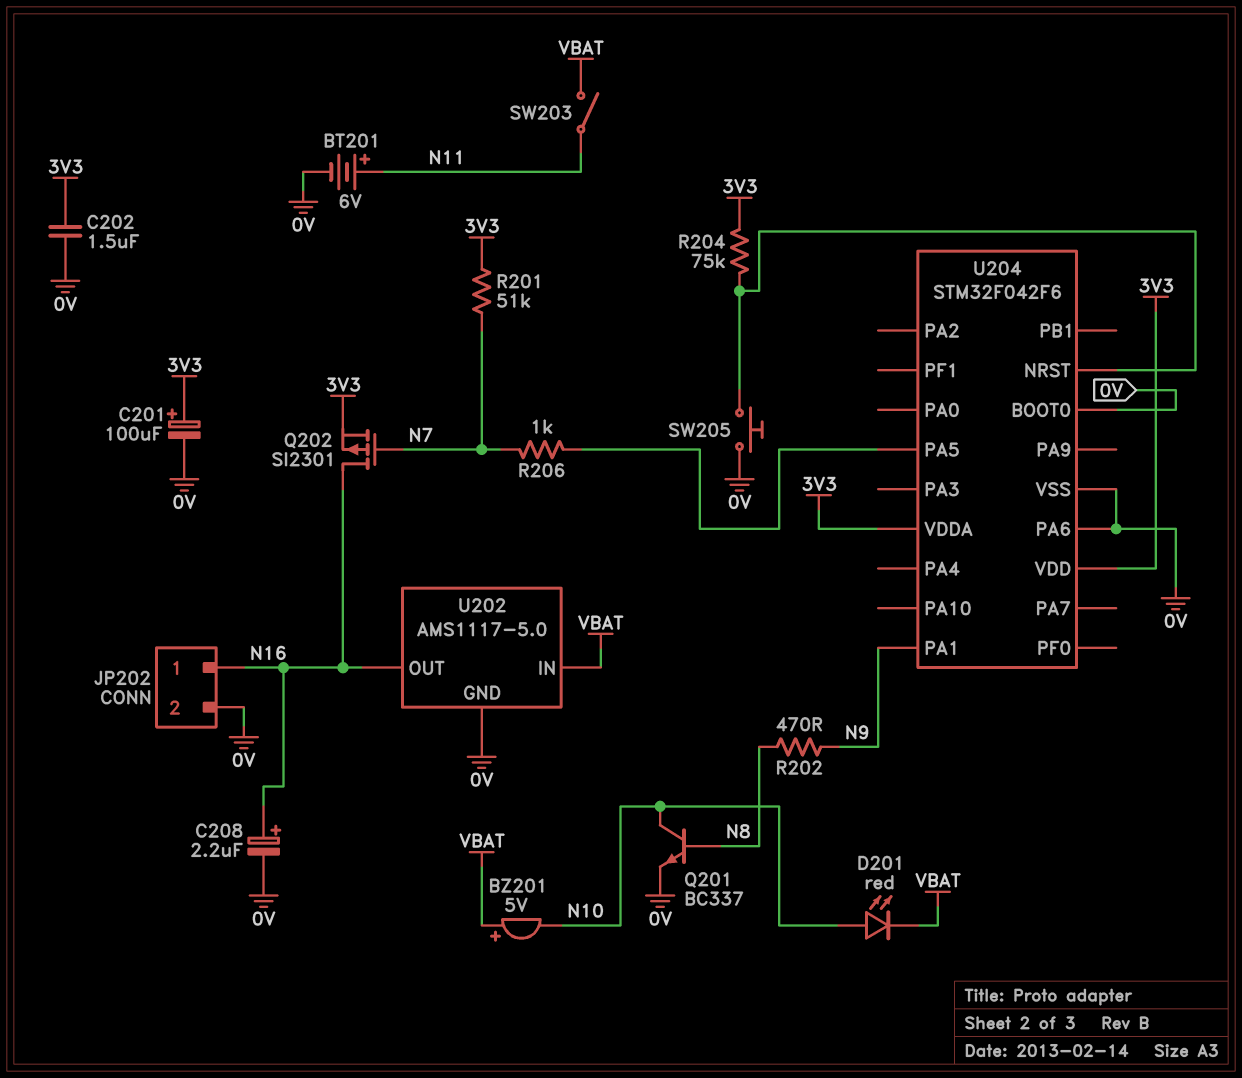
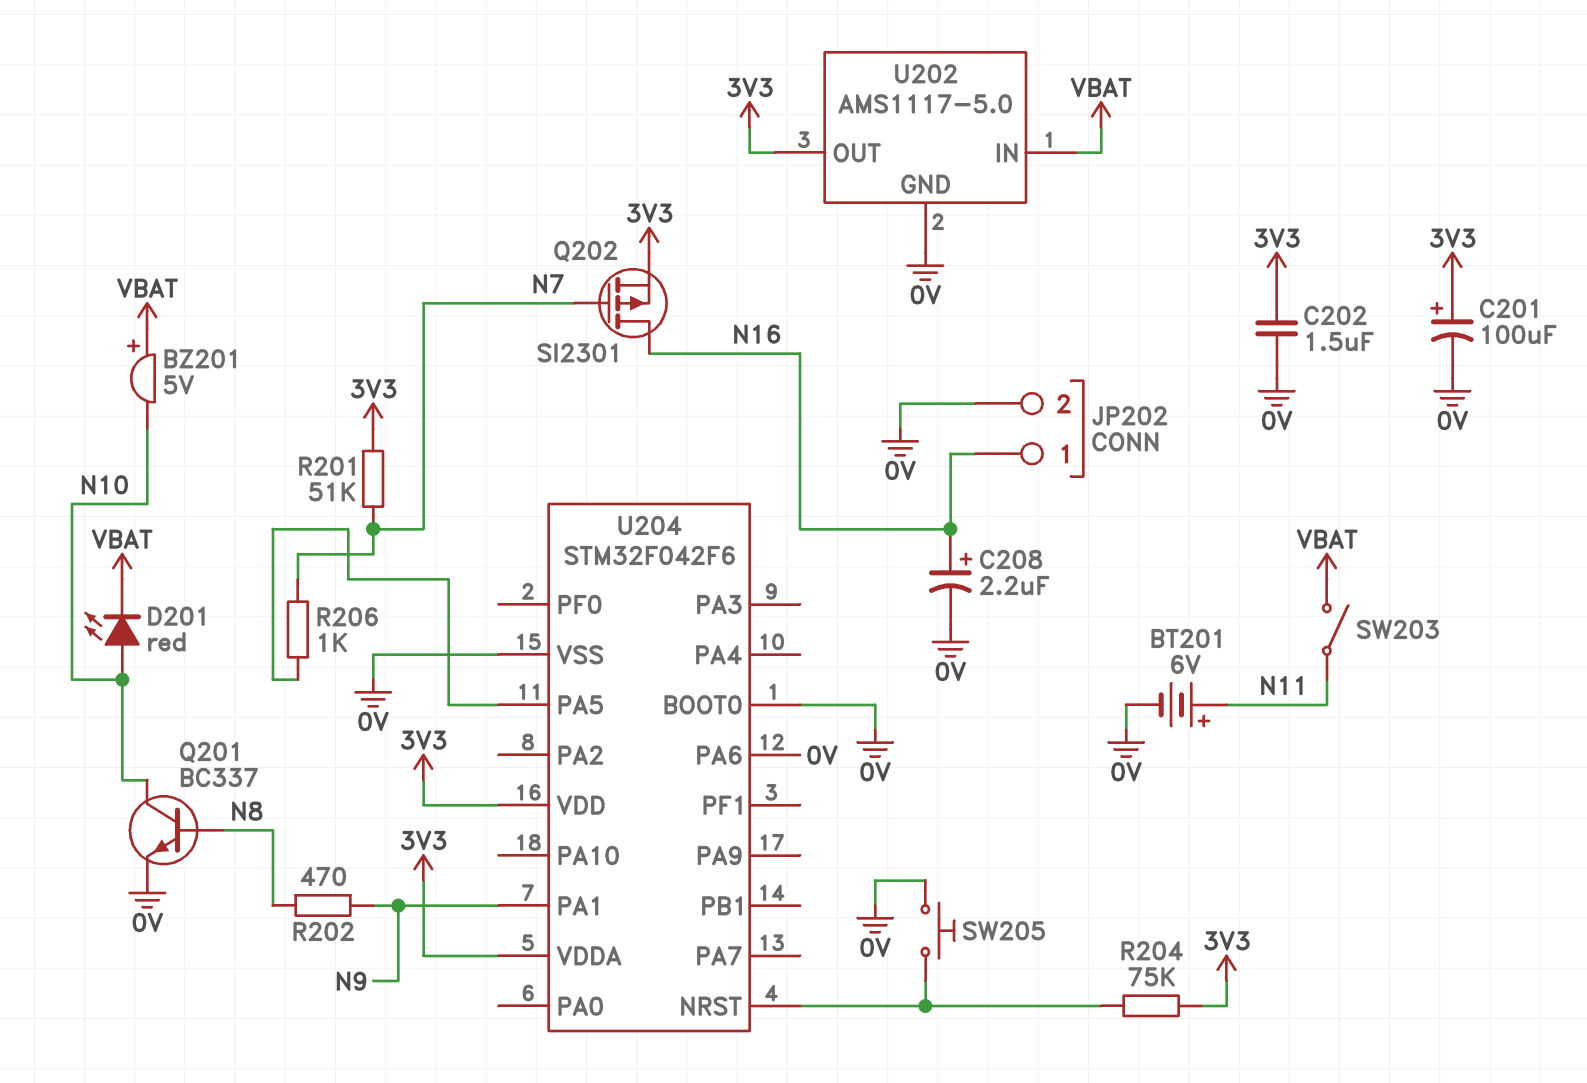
U202 pin OUT: N16 -> 3V3

